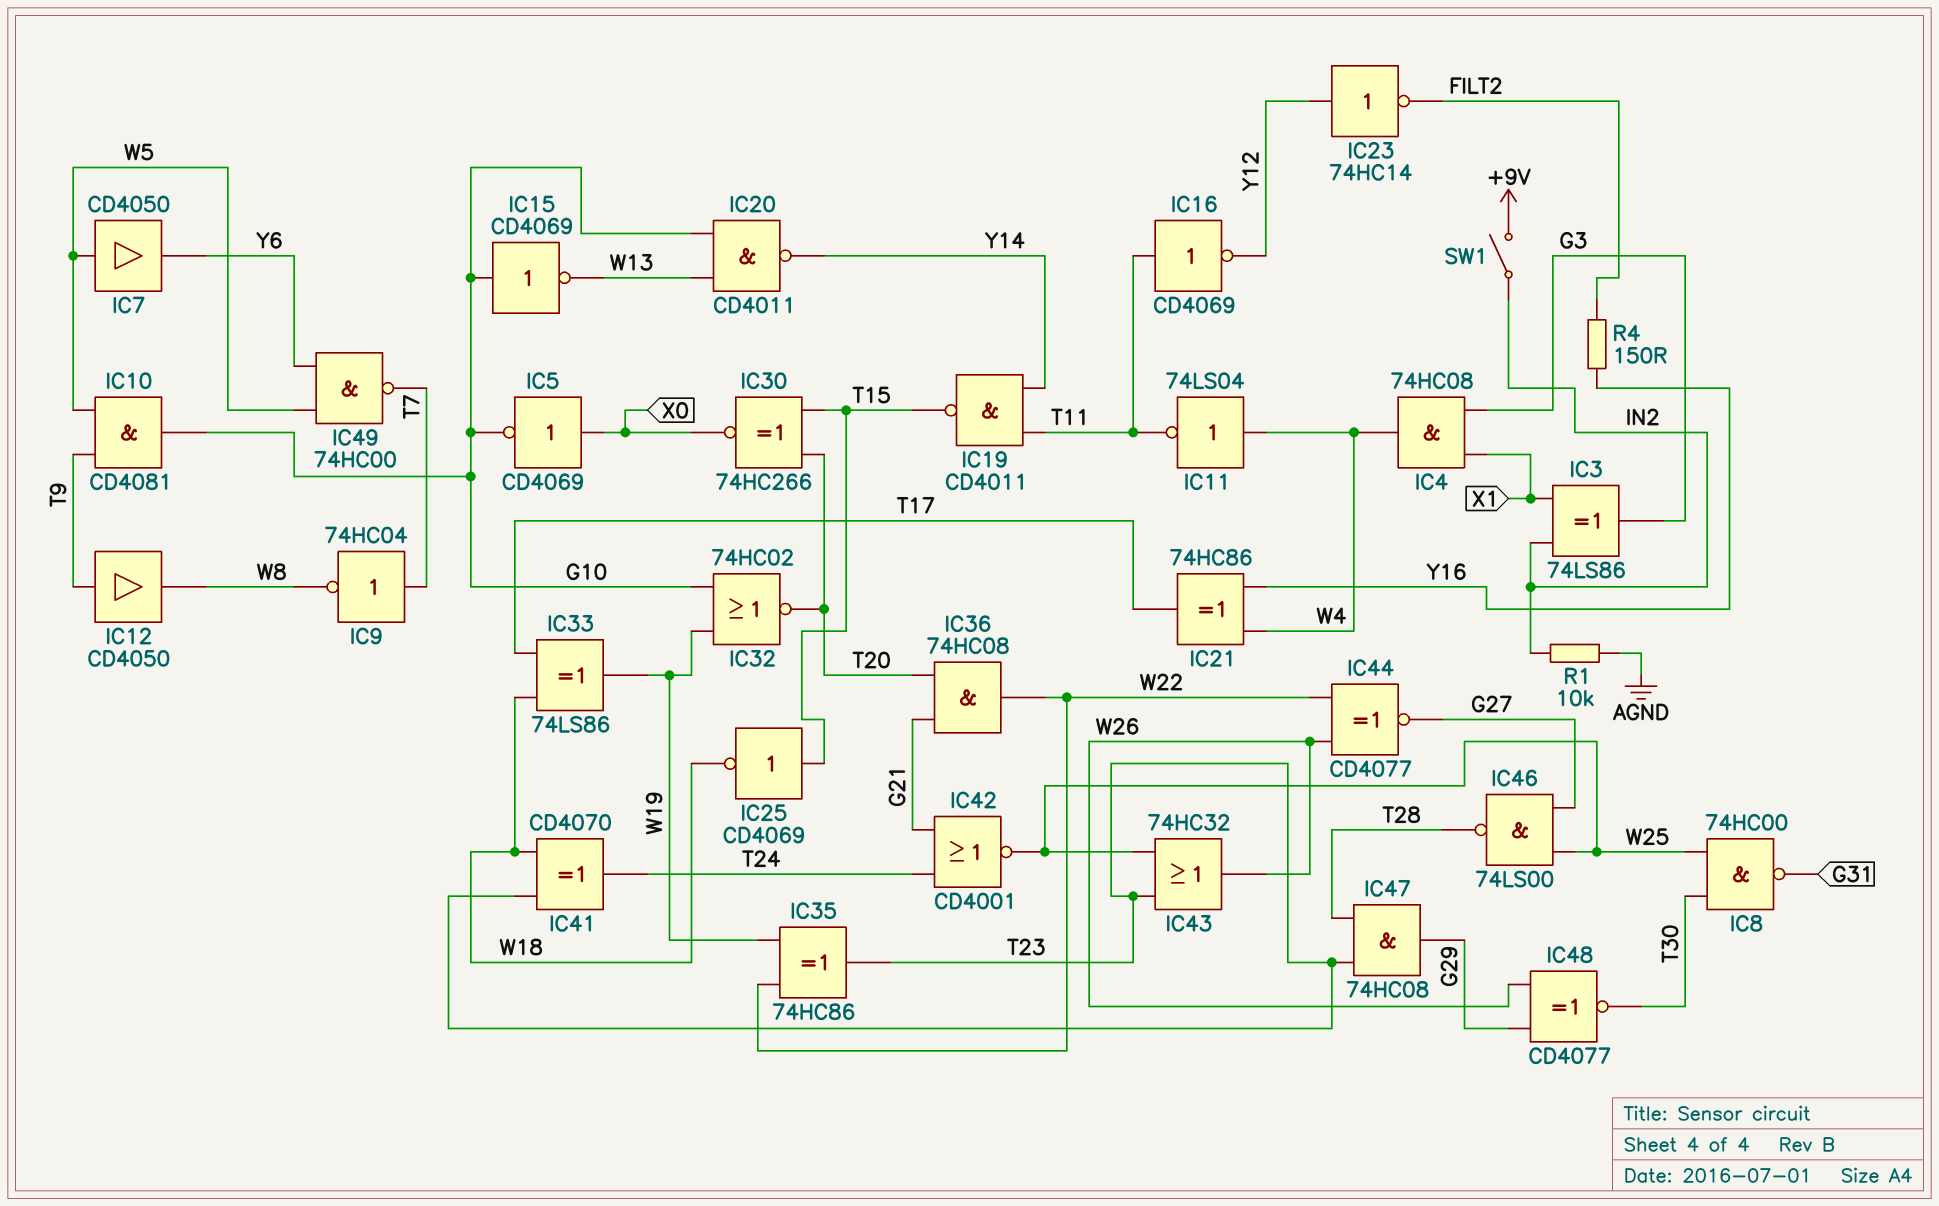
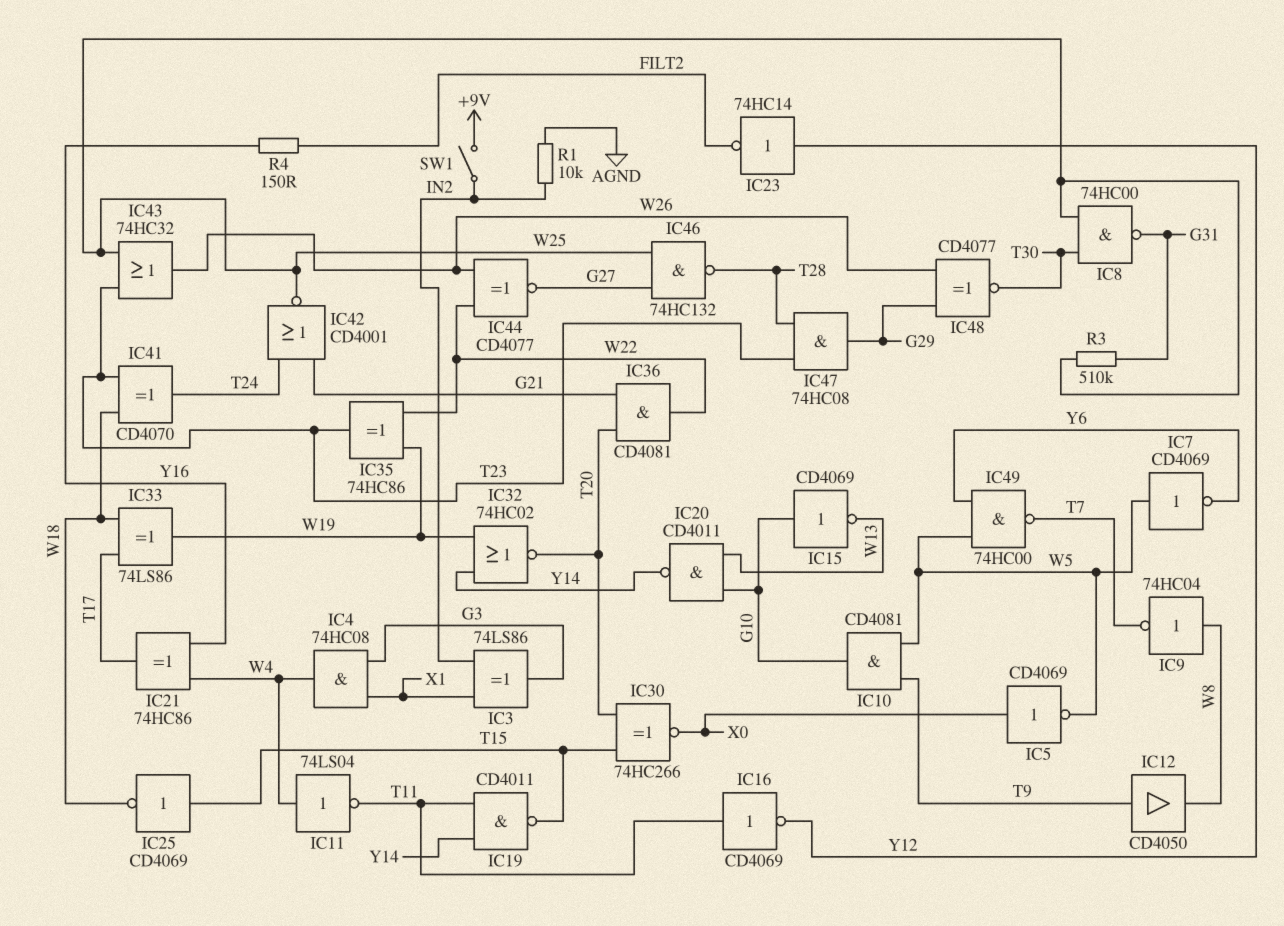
IC5: NOT CD4069 (in X0, out G10) -> NOT CD4069 (in X0, out W5)
IC7: buffer CD4050 (in W5, out Y6) -> NOT CD4069 (in W5, out Y6)
IC9: NOT 74HC04 (in T7, out W8) -> NOT 74HC04 (in W8, out T7)
IC32: NOR 74HC02 (in G10, in W19, out T20) -> NOR 74HC02 (in W19, in Y14, out T20)
IC36: AND 74HC08 (in G21, in T20, out W22) -> AND CD4081 (in G21, in T20, out W22)
IC46: NAND 74LS00 (in G27, in W25, out T28) -> NAND 74HC132 (in G27, in W25, out T28)
R3: none -> 510k (G31, W25)

